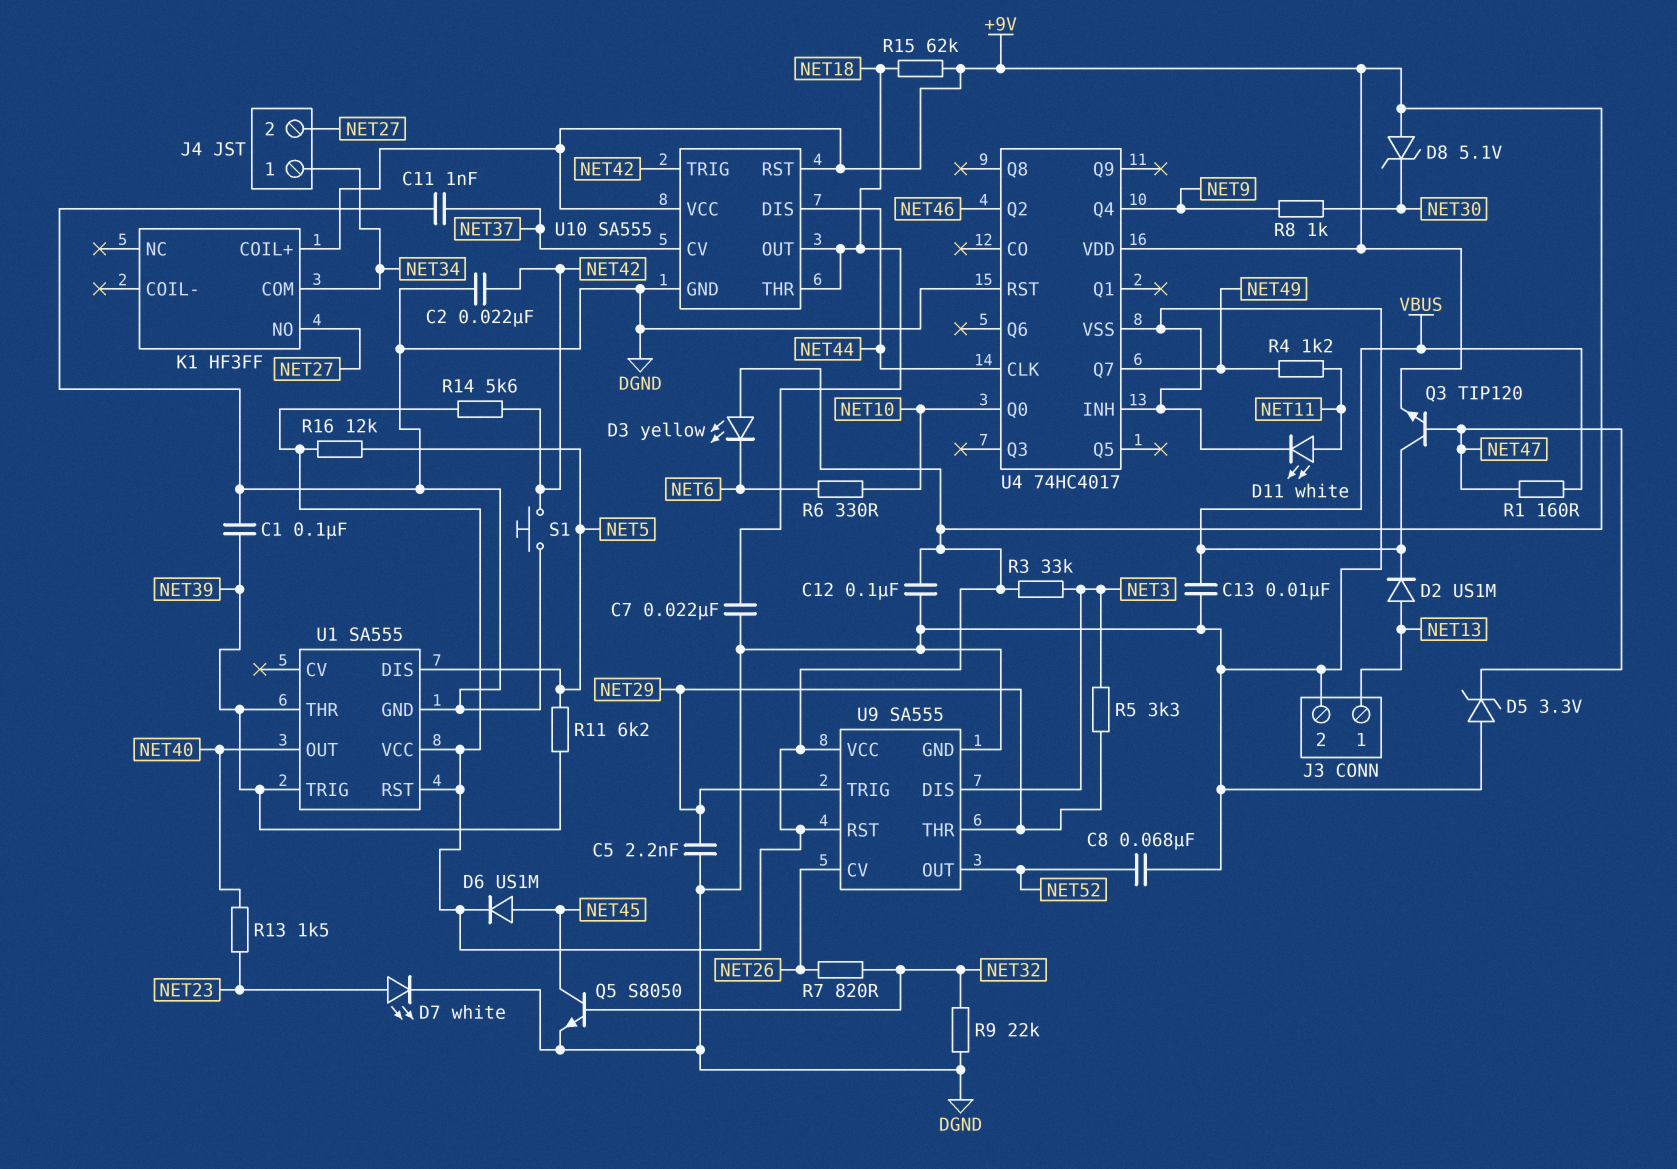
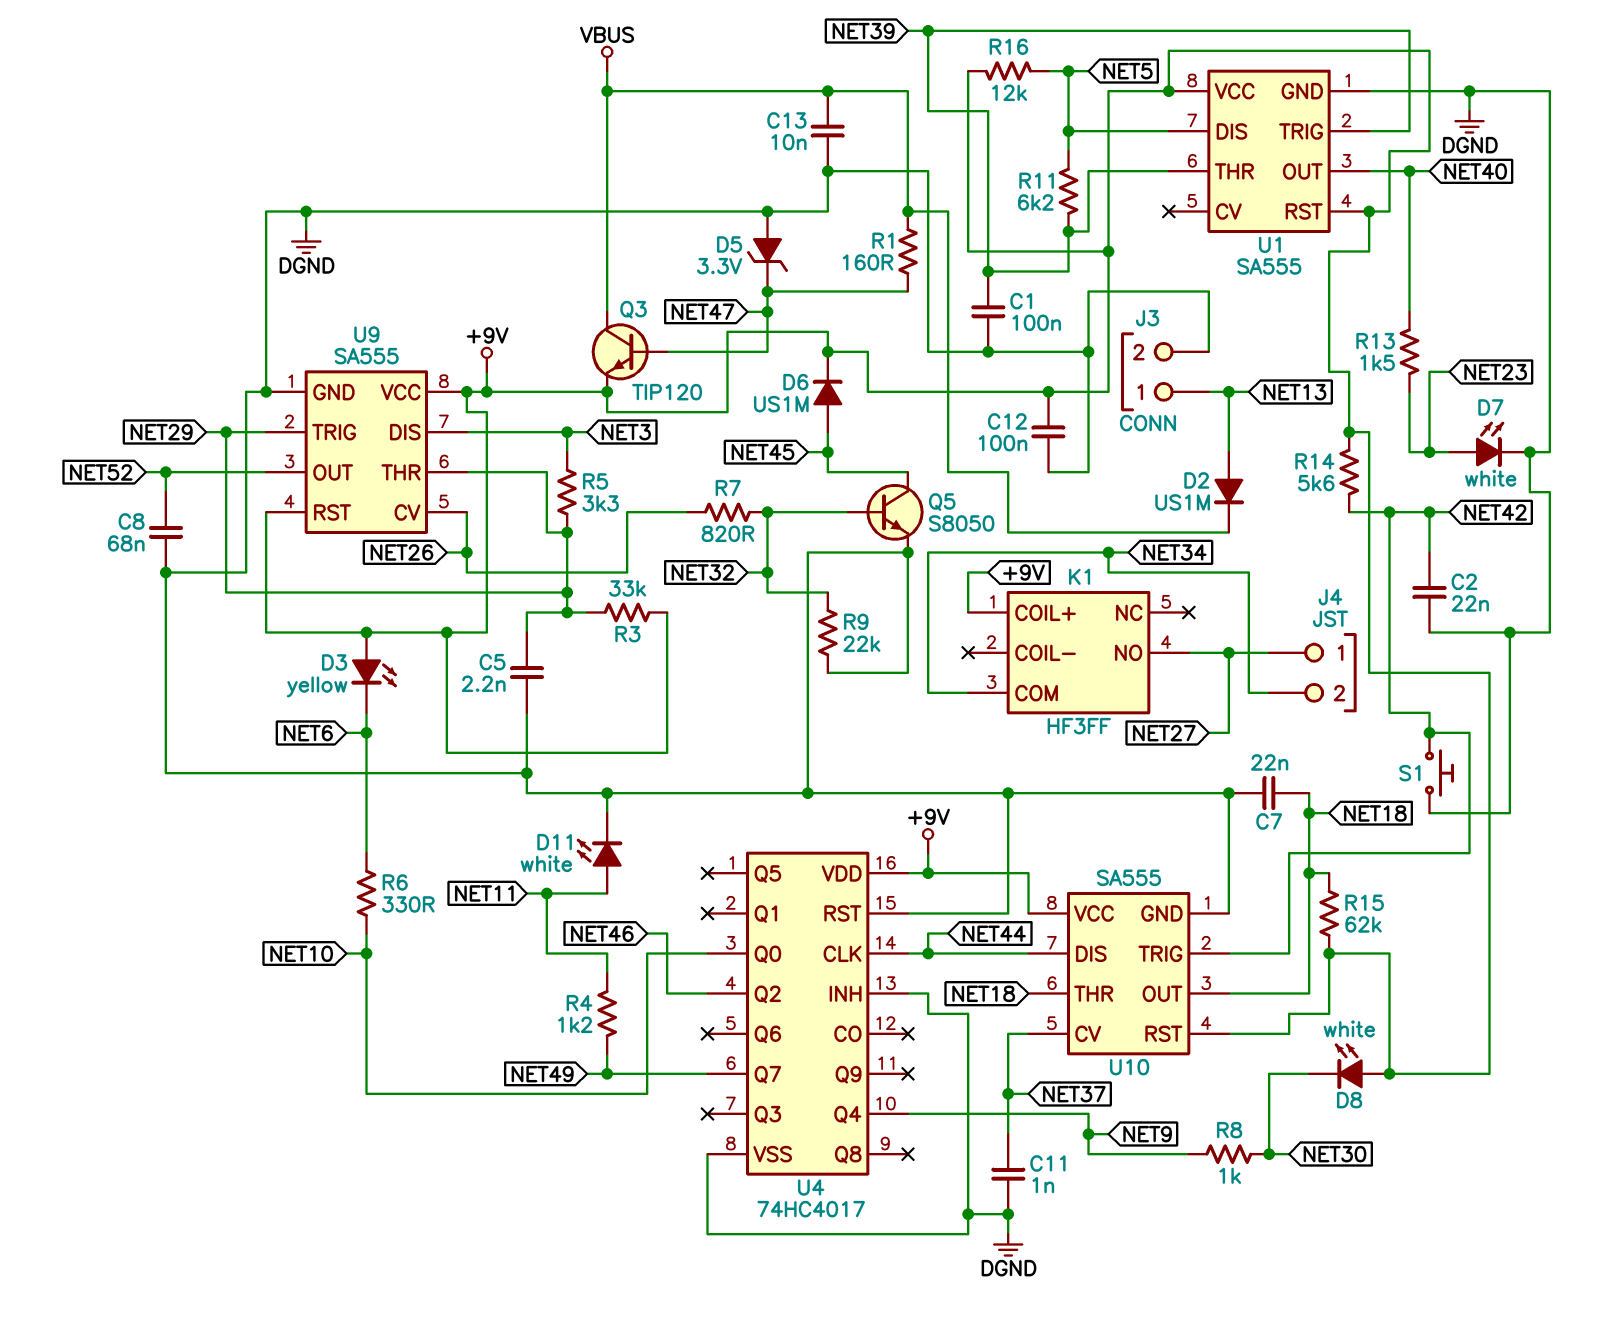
D8: zener 5.1V (A +9V, K NET30) -> LED white (A +9V, K NET30)
J4 pin 1: NET34 -> NET27
J4 pin 2: NET27 -> NET34
R3: 33k (+9V, NET3) -> 33k (+9V, NET29)

